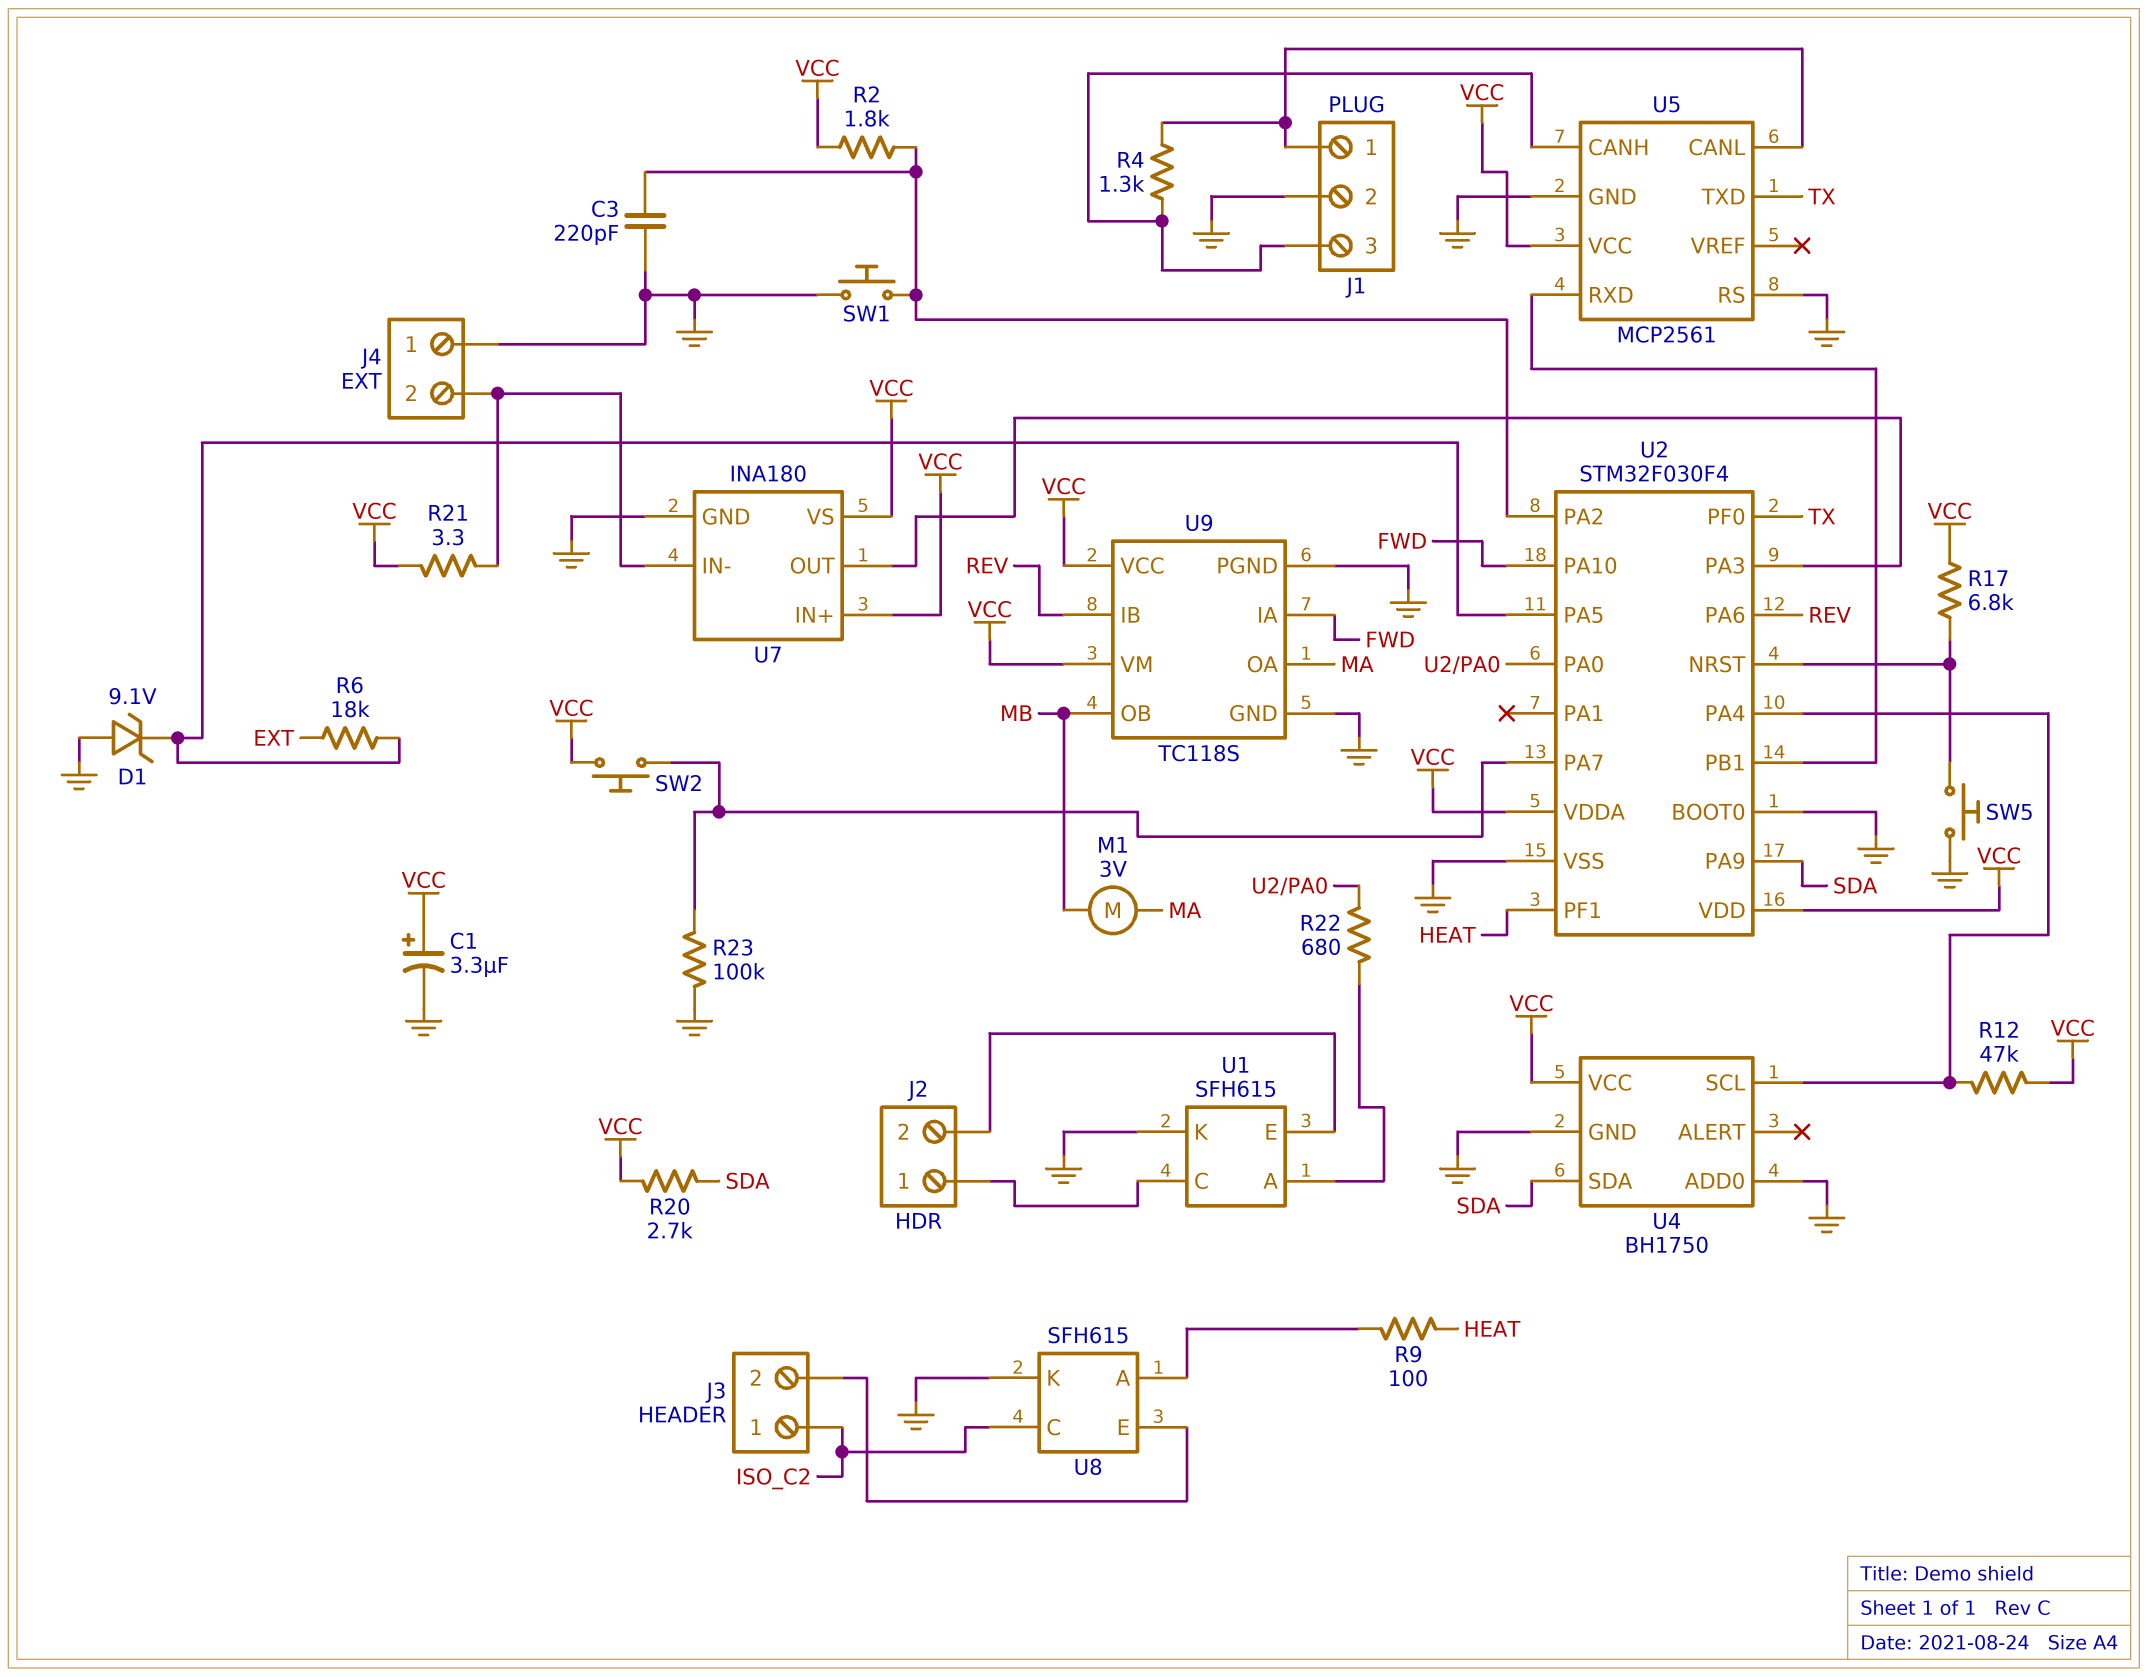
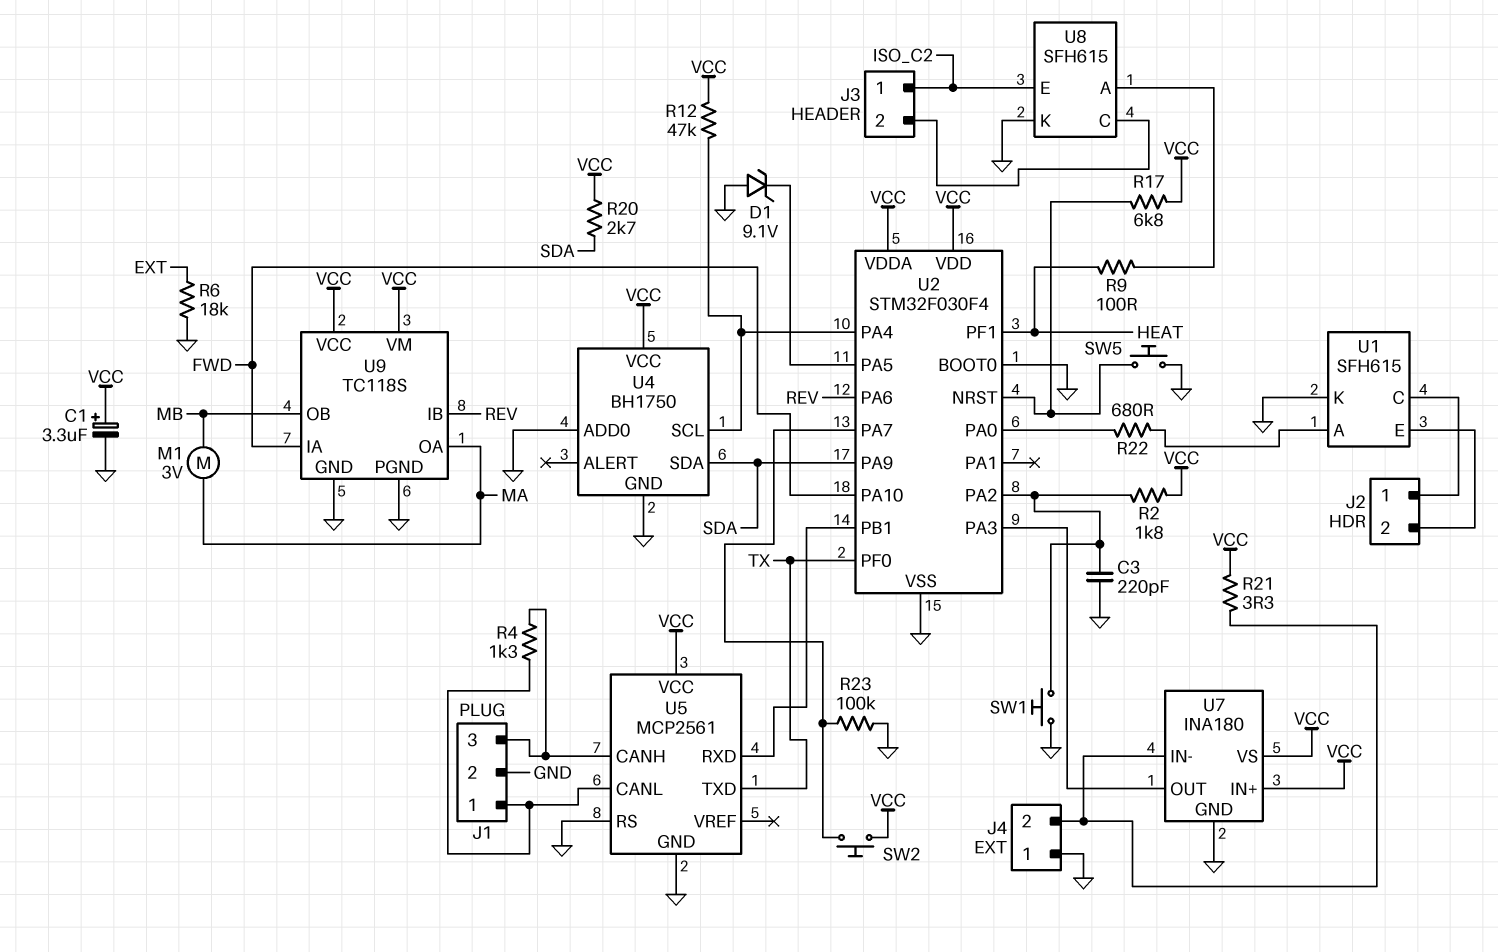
R6: 18k (EXT, U2/PA5) -> 18k (EXT, GND)
U8 pin C: ISO_C2 -> J3/2
U8 pin E: J3/2 -> ISO_C2

